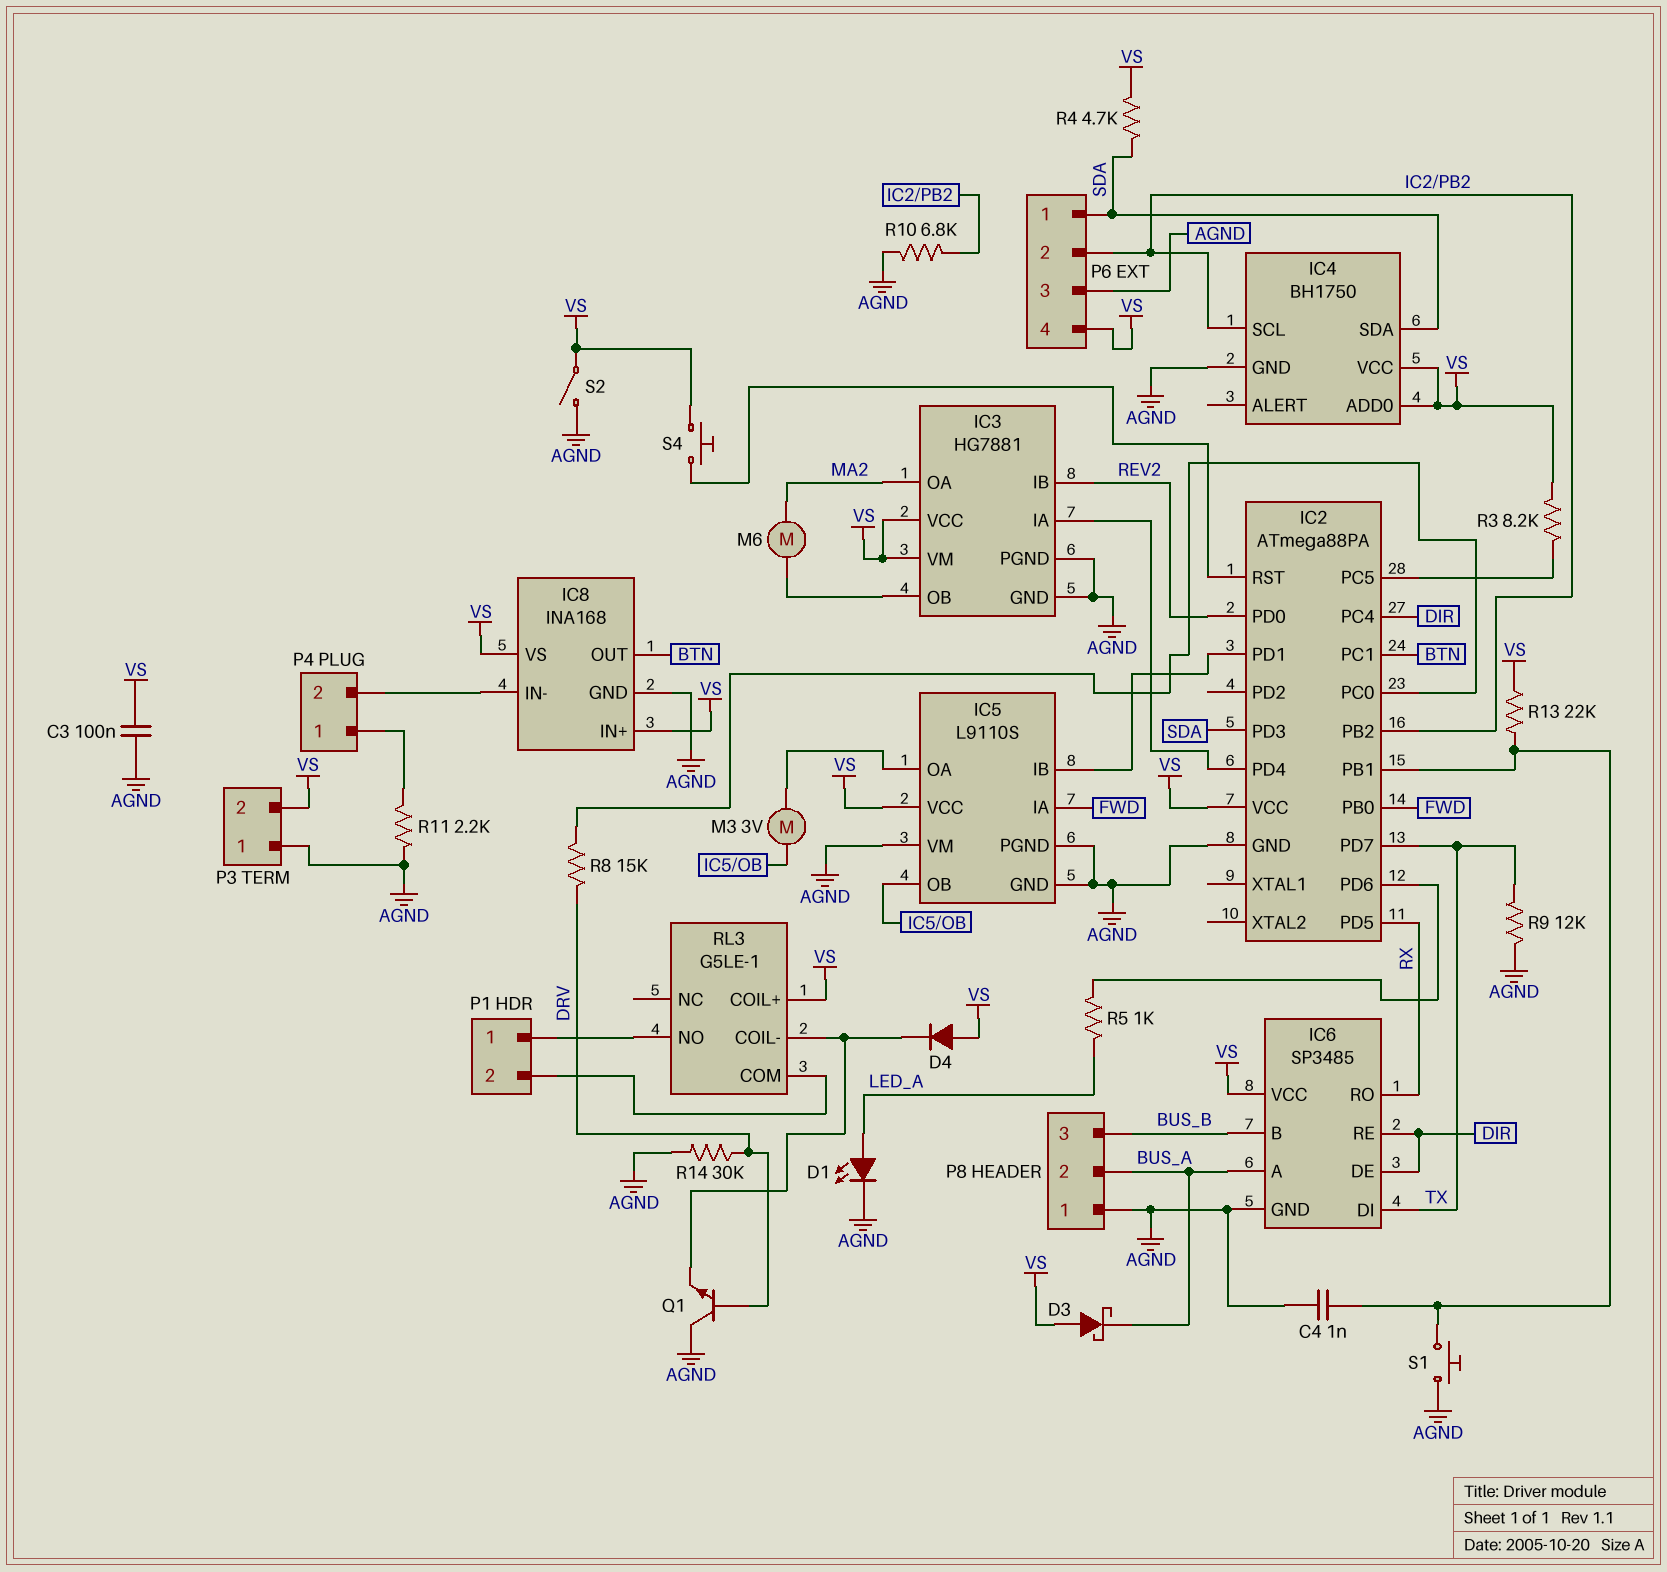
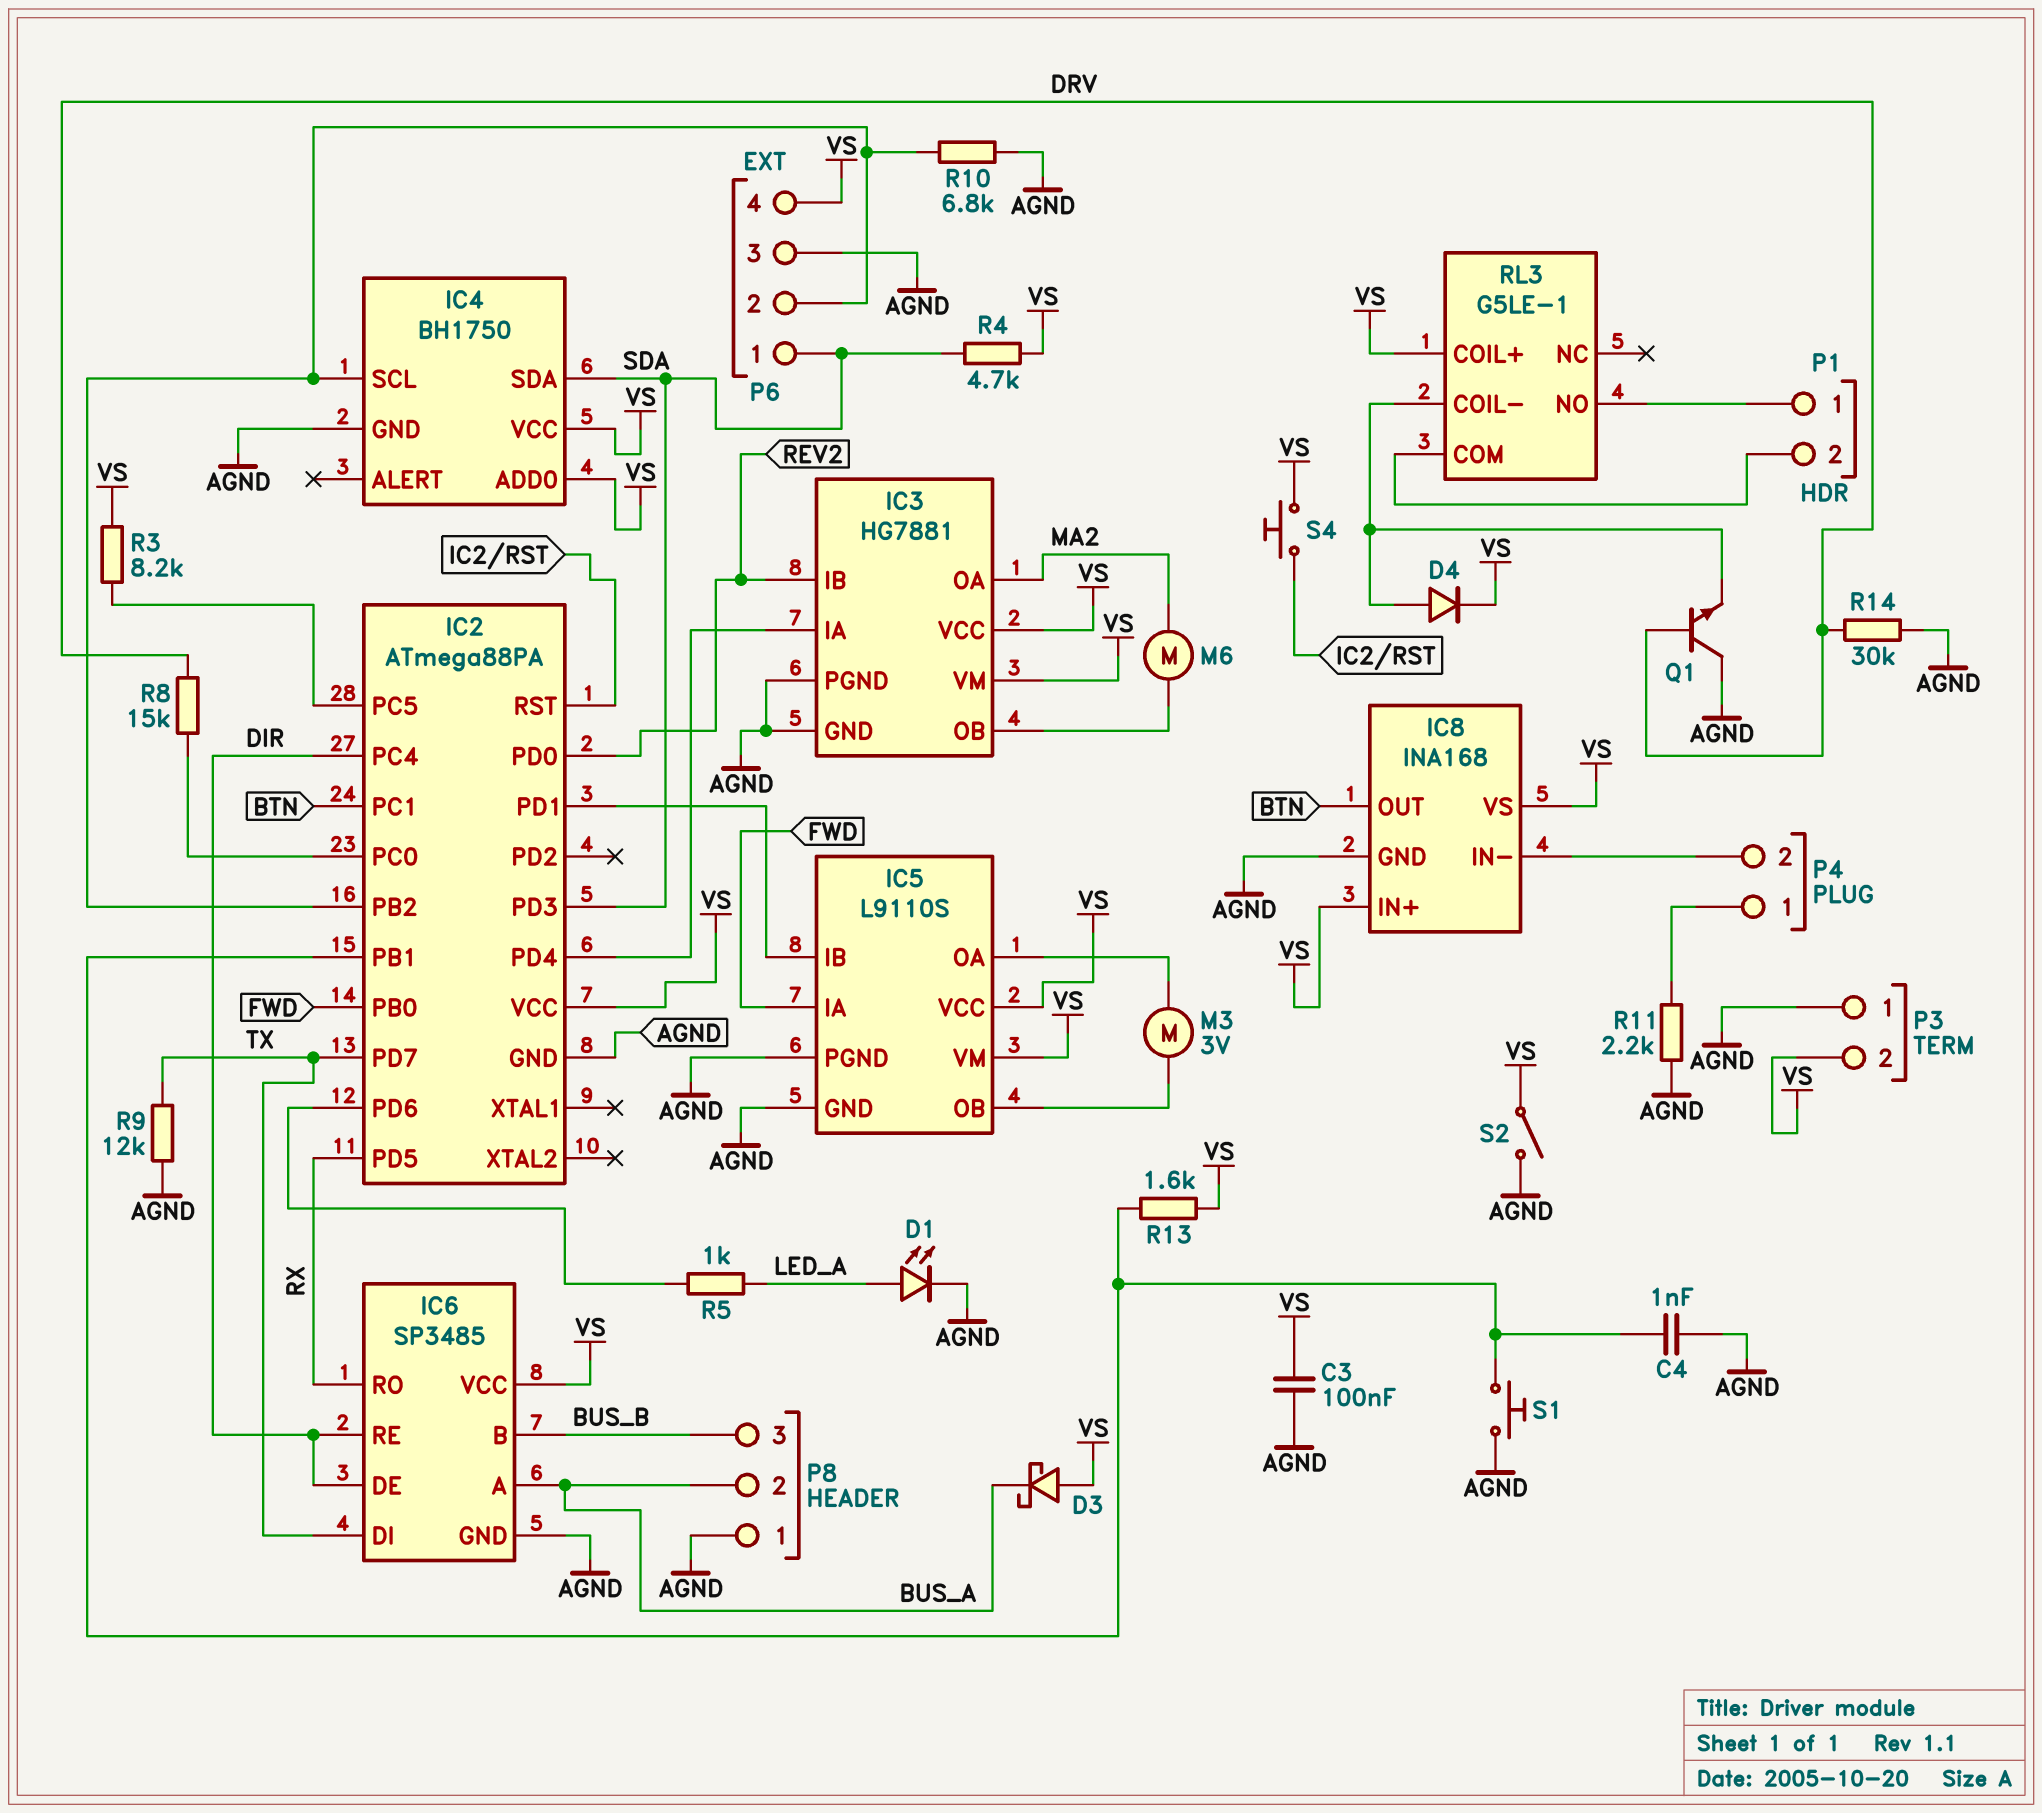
D4: diode (A VS, K RL3/COIL-) -> diode (A RL3/COIL-, K VS)
IC5 pin VM: AGND -> VS
R13: 22k (IC2/PB1, VS) -> 1.6k (IC2/PB1, VS)

